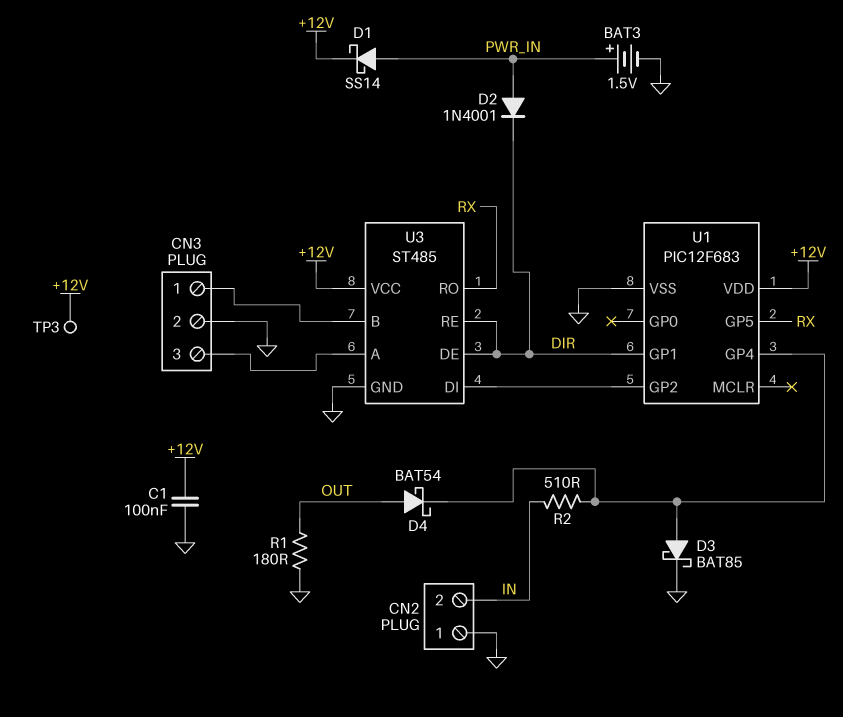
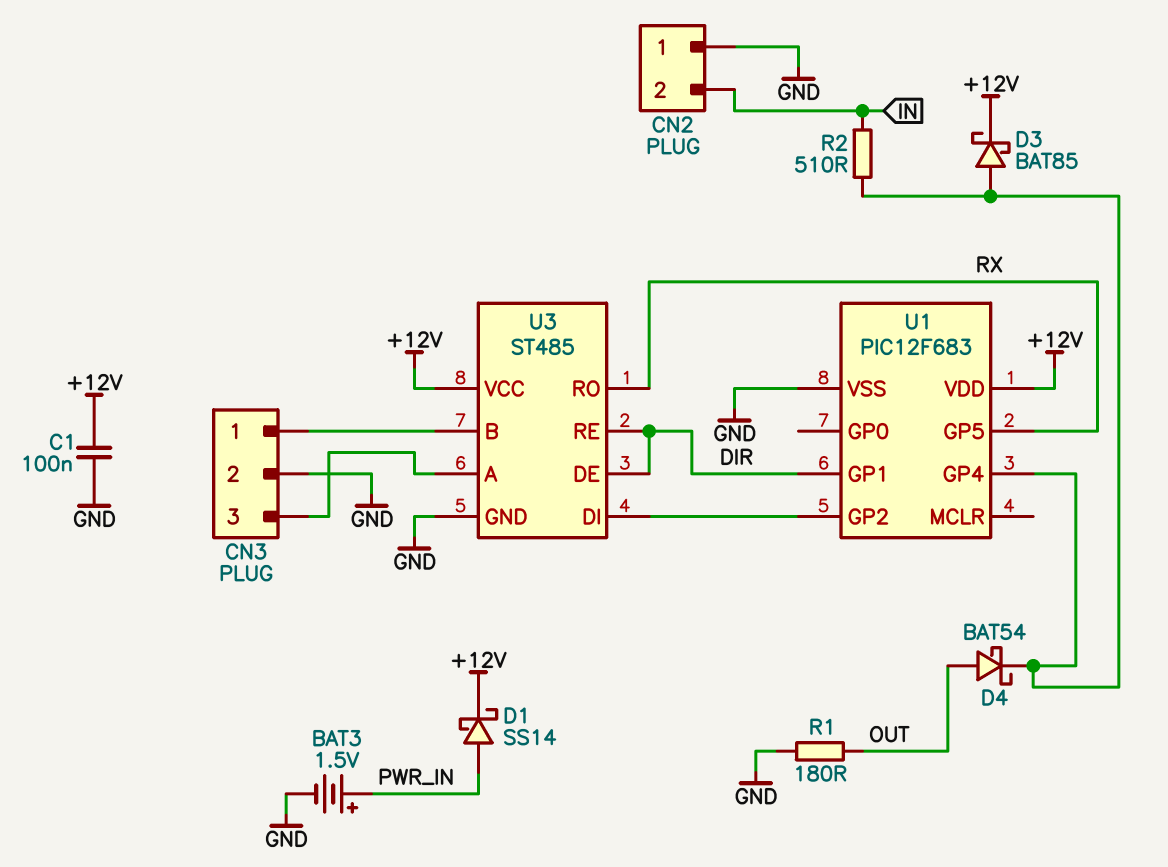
D2: diode 1N4001 (A PWR_IN, K DIR) -> none
D3: schottky BAT85 (A U1/GP4, K GND) -> schottky BAT85 (A U1/GP4, K +12V)
TP3: test point (+12V) -> none

